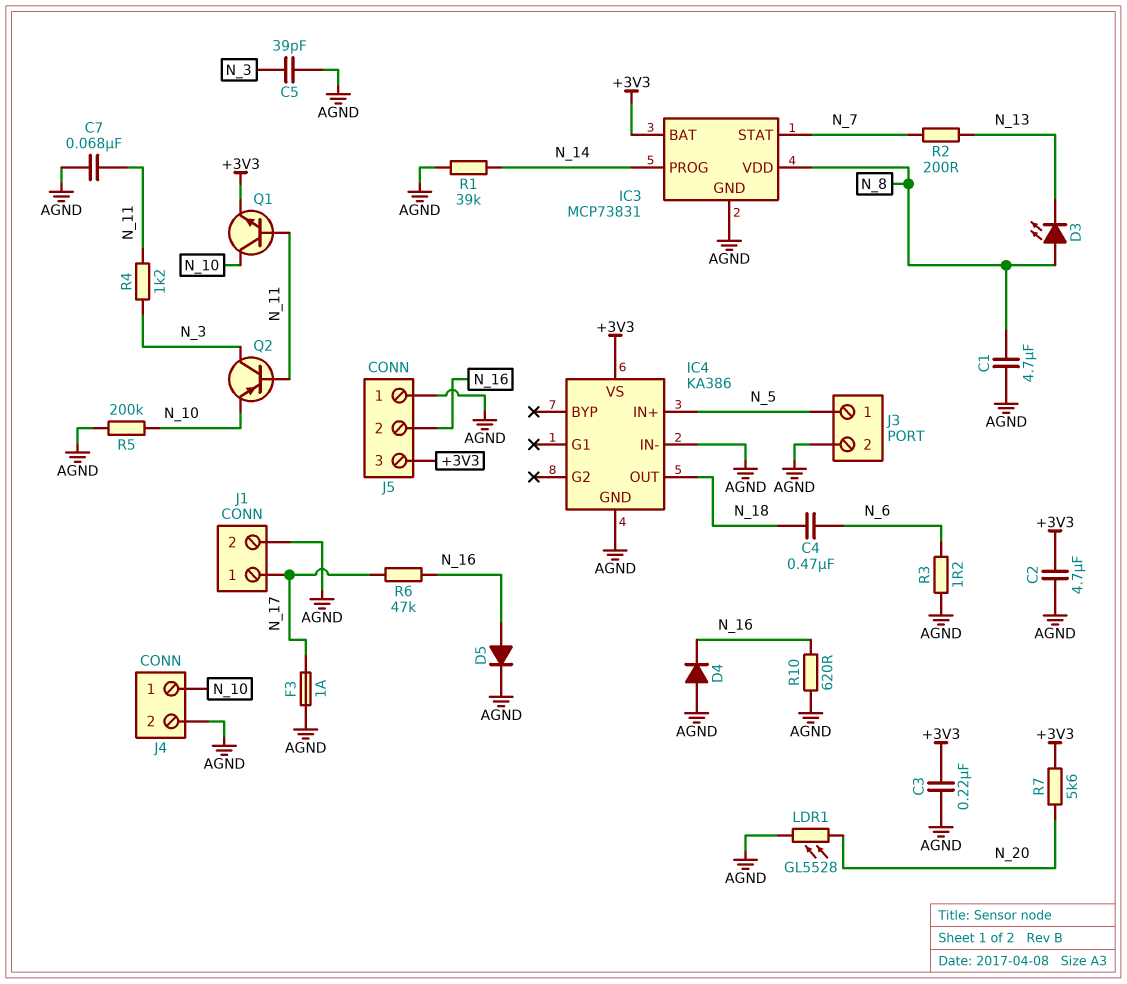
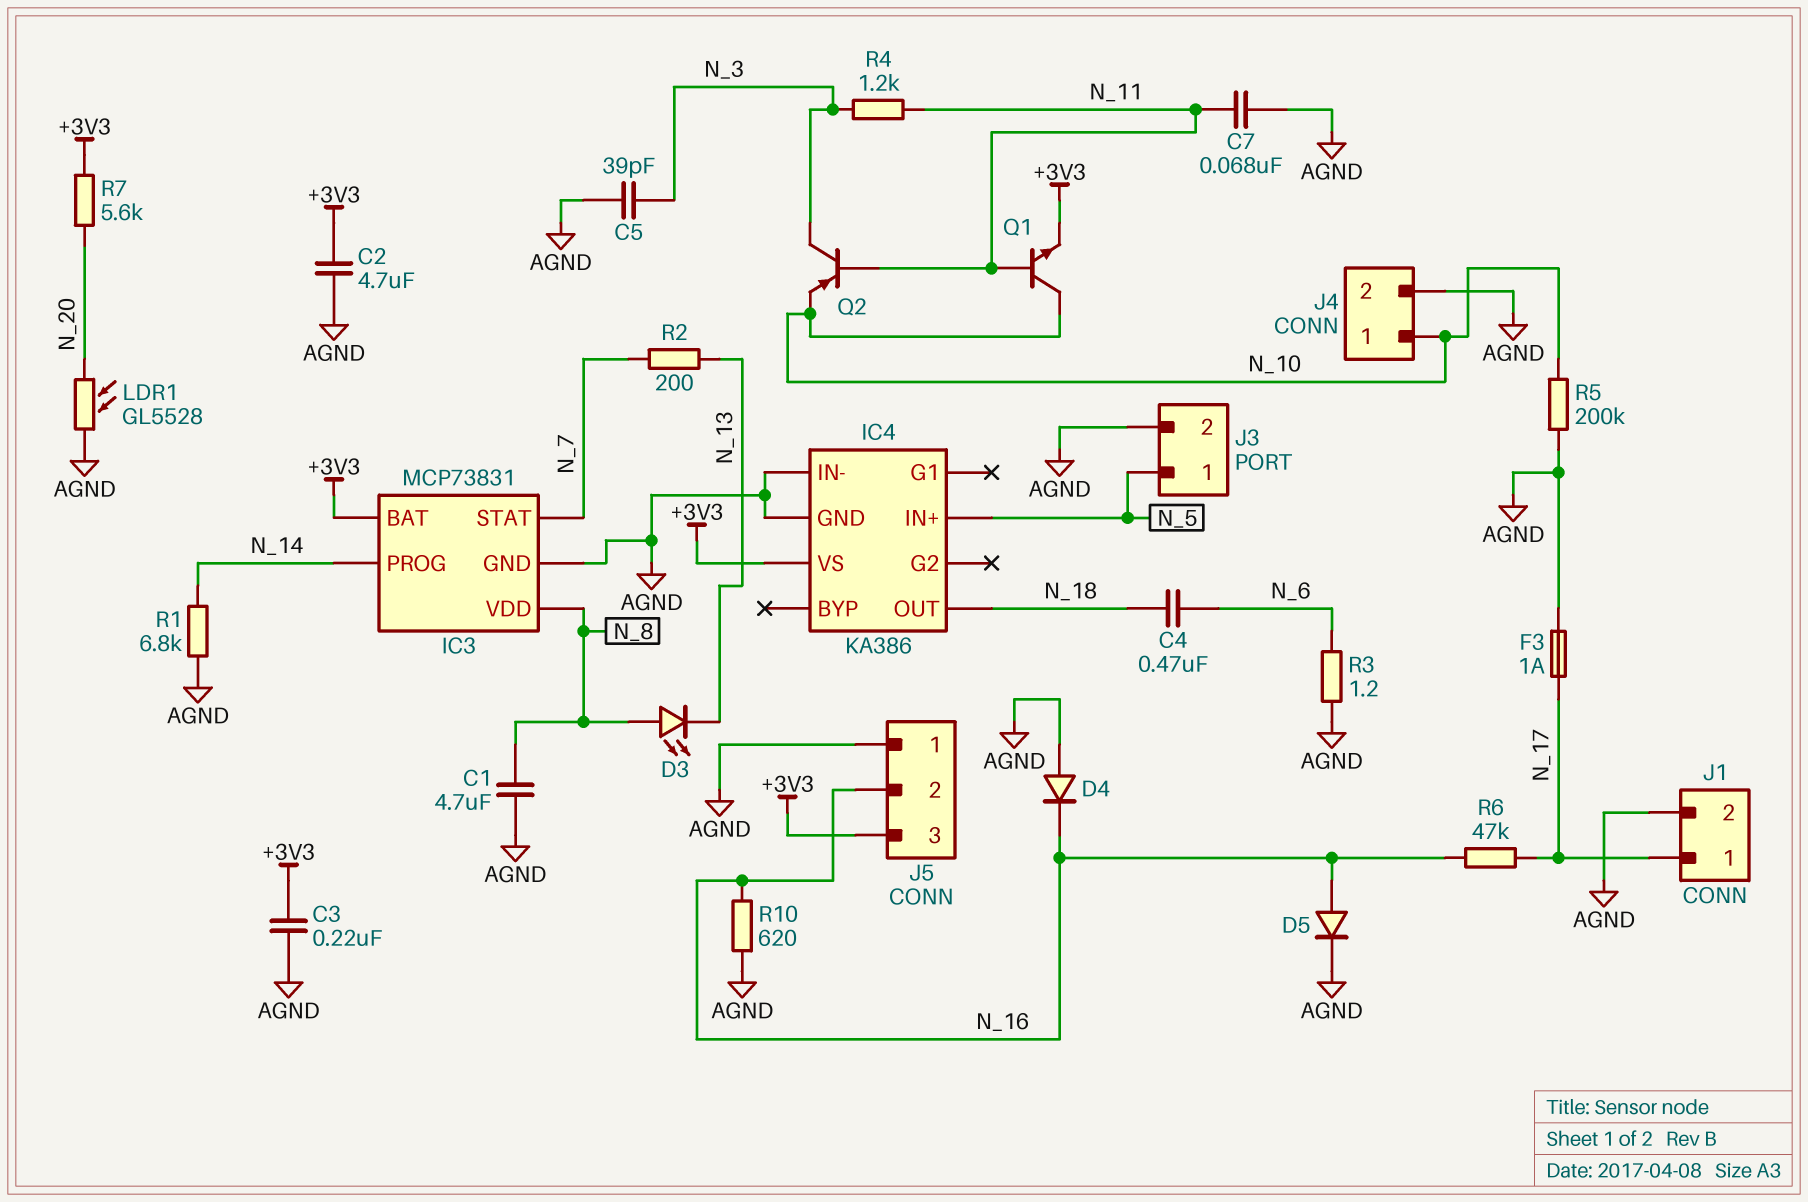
R1: 39k (AGND, N_14) -> 6.8k (AGND, N_14)

